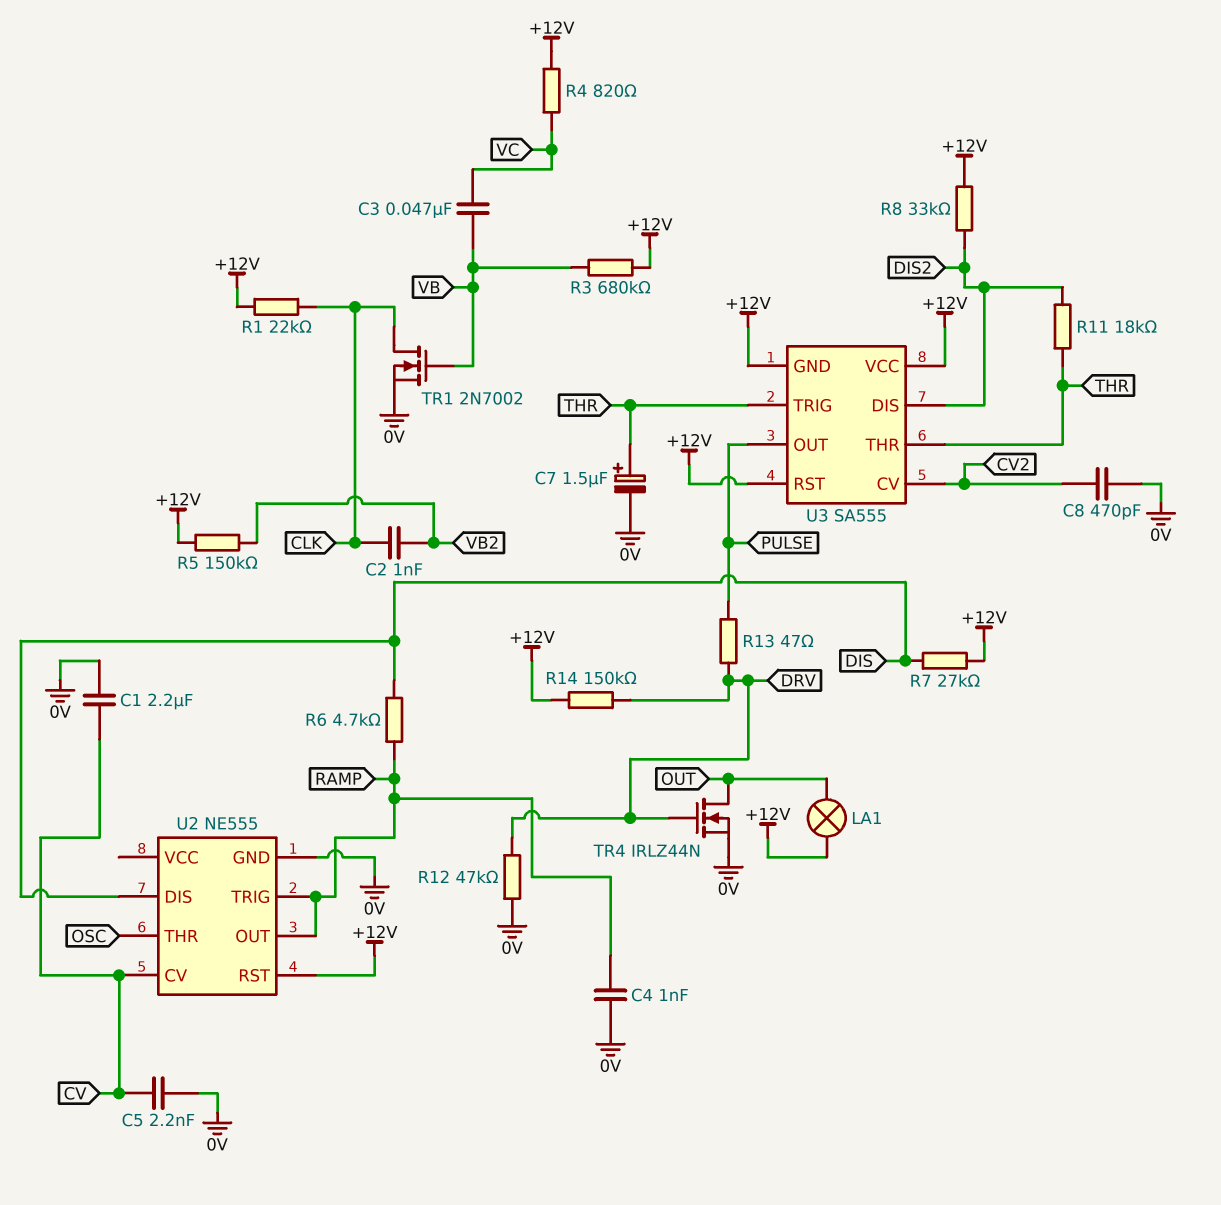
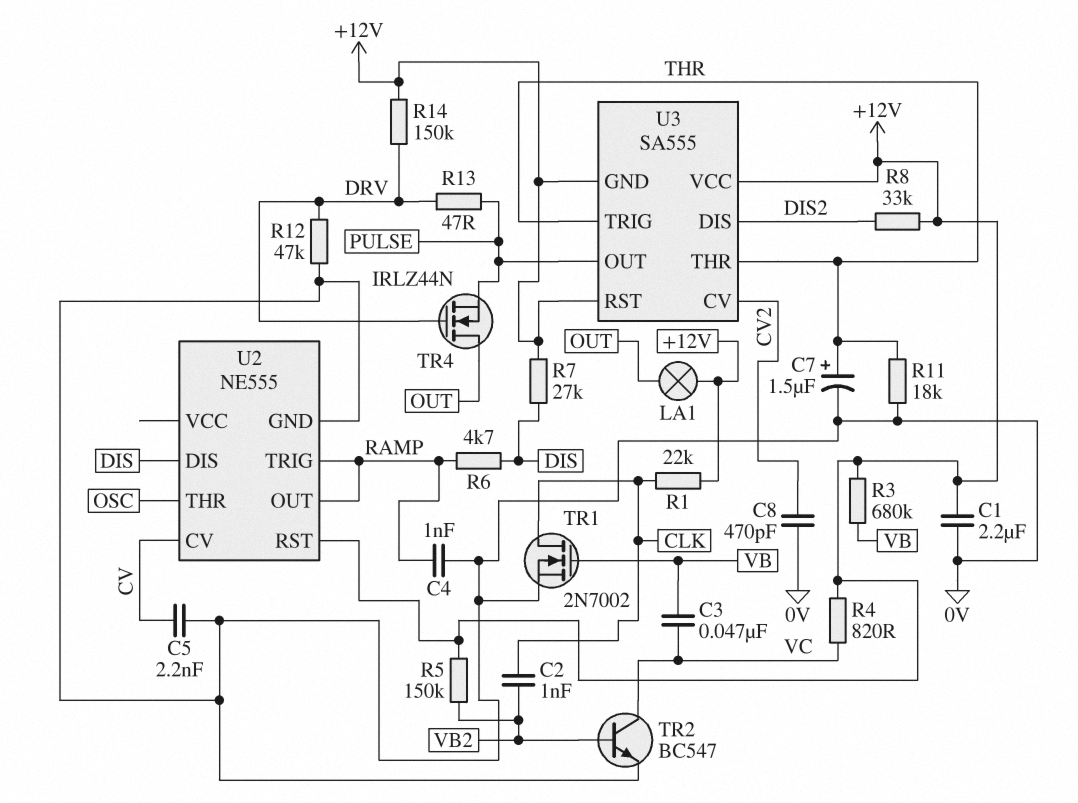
C1: 2.2uF (0V, CV) -> 2.2uF (+12V, 0V)
R11: 18k (DIS2, THR) -> 18k (0V, THR)
TR2: none -> NPN BC547 (B VB2, C VC, E 0V)
TR4: NMOS IRLZ44N (G DRV, D OUT, S 0V) -> NMOS IRLZ44N (G DRV, D OUT, S PULSE)

